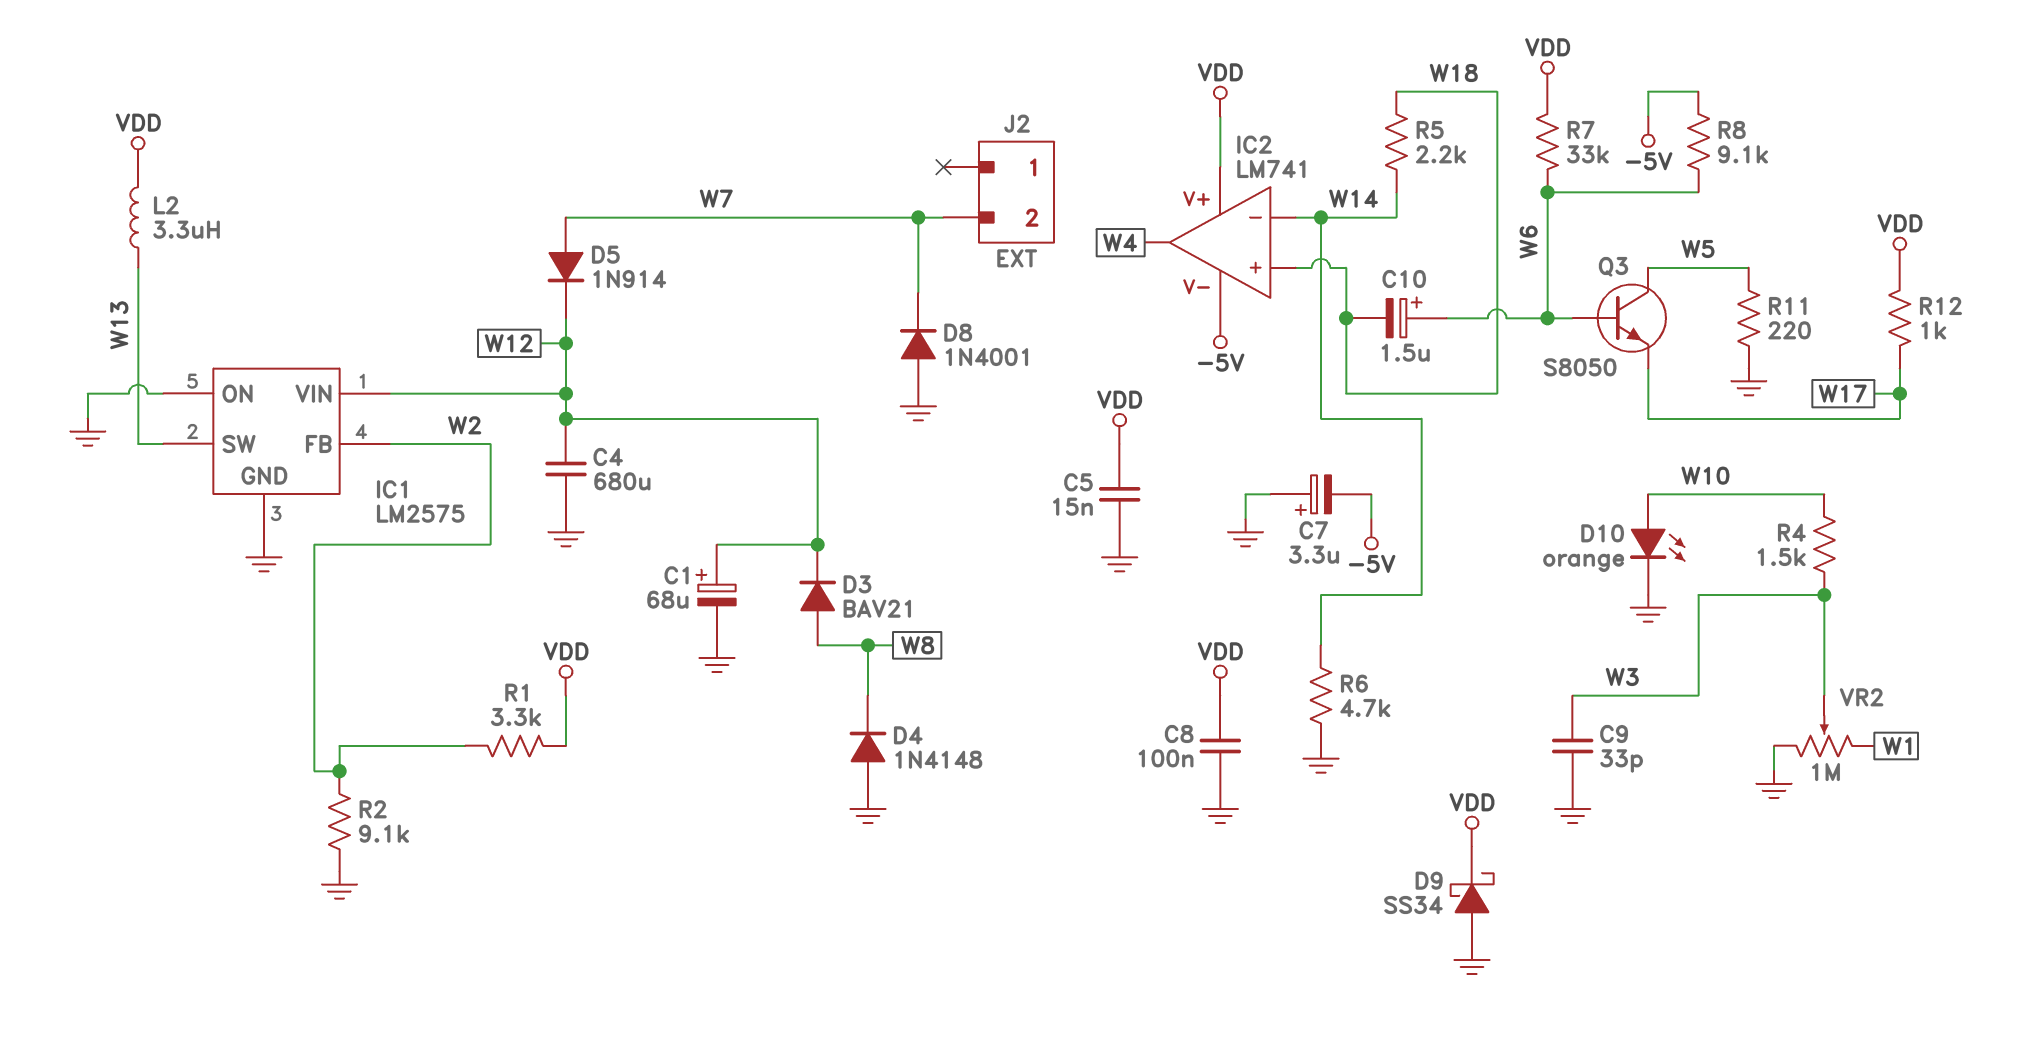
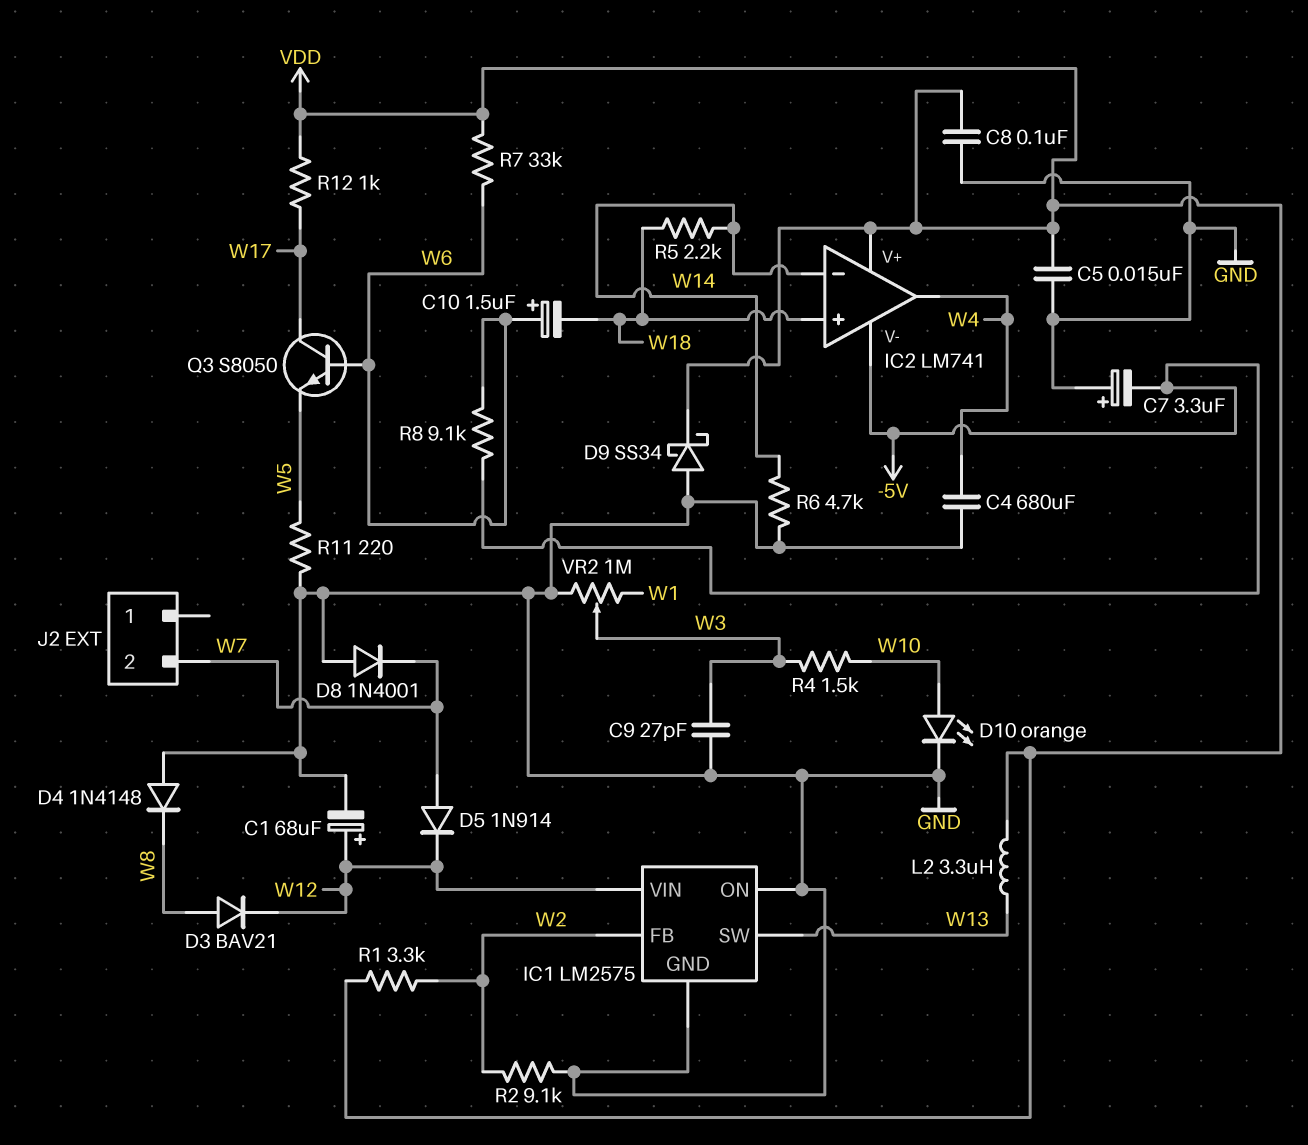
C4: 680uF (GND, W12) -> 680uF (GND, W4)
C9: 33pF (GND, W3) -> 27pF (GND, W3)
Q3: NPN S8050 (B W6, C W5, E W17) -> NPN S8050 (B W6, C W17, E W5)

